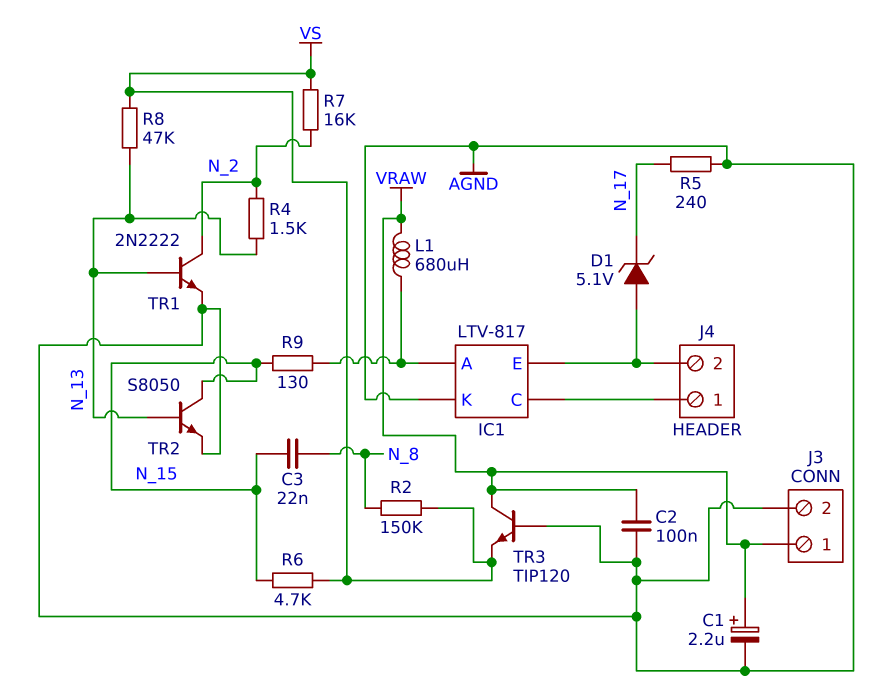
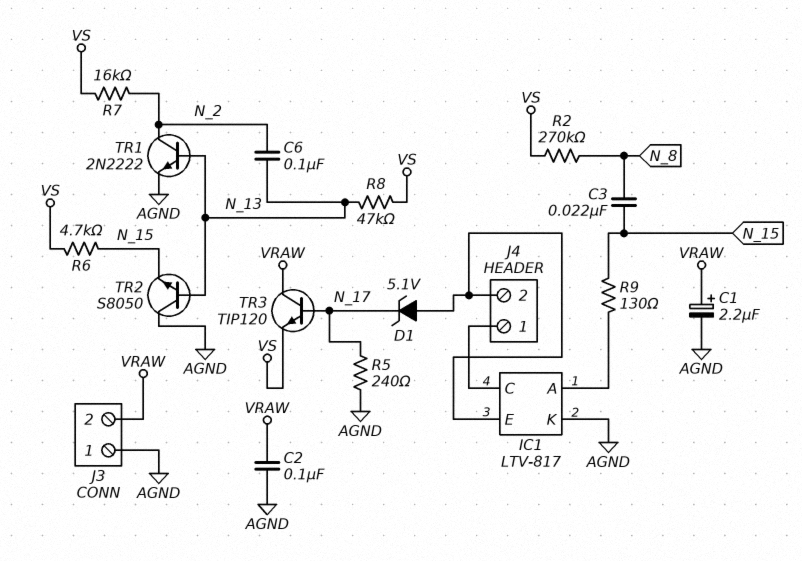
C6: none -> 100nF (N_2, N_13)
J3 pin 1: VRAW -> AGND
J3 pin 2: AGND -> VRAW
L1: 680uH (IC1/A, VRAW) -> none
R2: 150k (N_8, VS) -> 270k (N_8, VS)
R4: 1.5k (N_2, N_13) -> none
TR2: NPN S8050 (B N_13, C N_15, E AGND) -> NPN S8050 (B N_13, C AGND, E N_15)
TR3: NPN TIP120 (B AGND, C VRAW, E VS) -> NPN TIP120 (B N_17, C VRAW, E VS)

